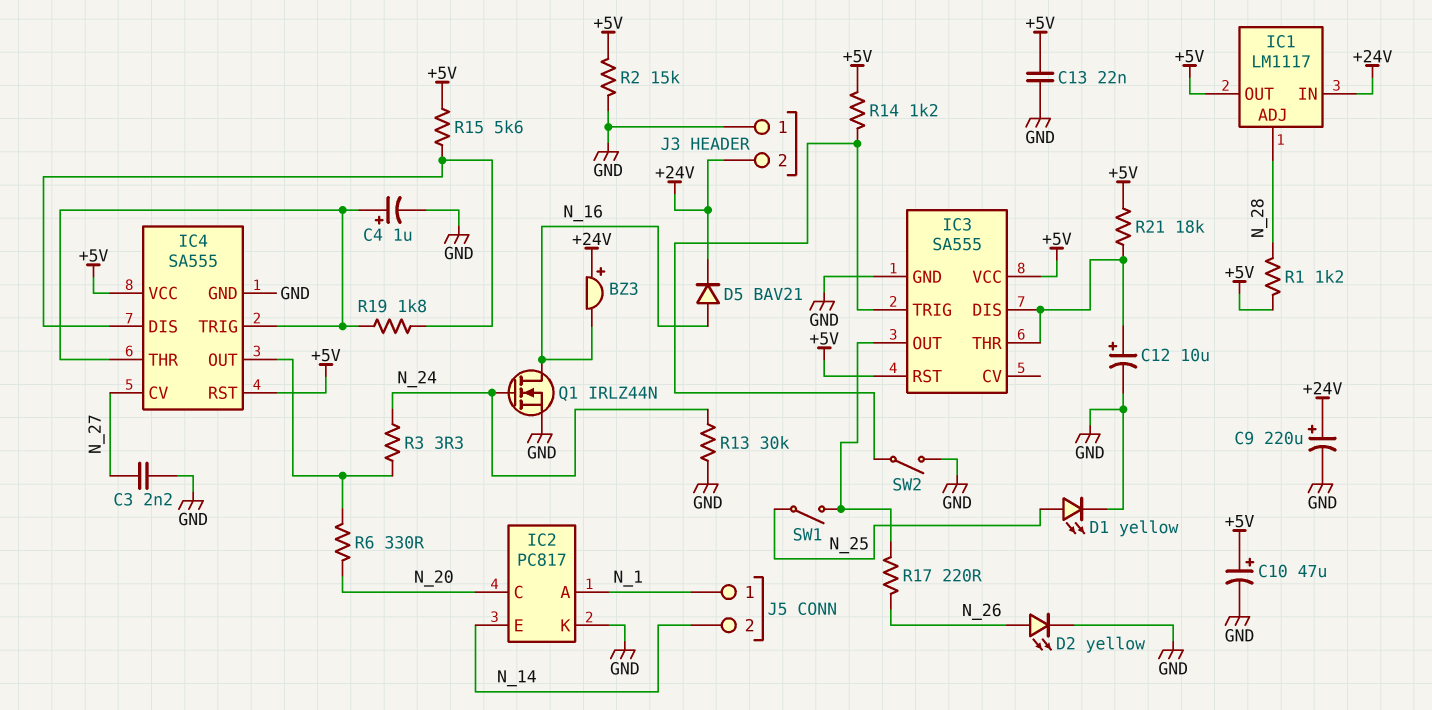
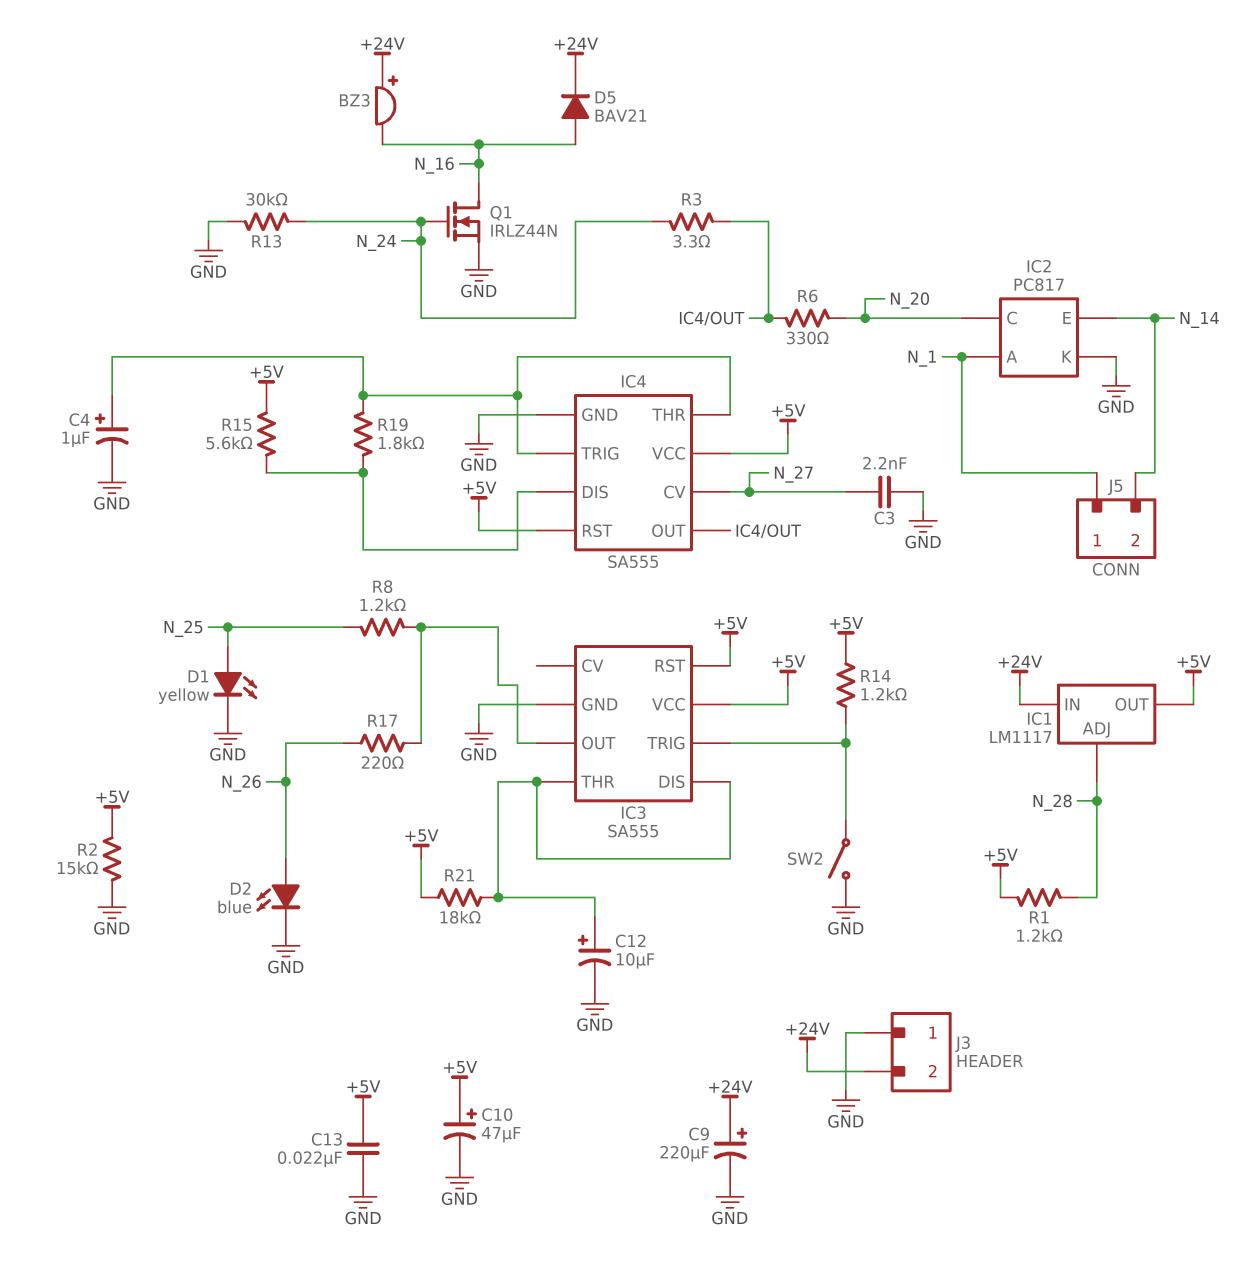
D2: LED yellow (A N_26, K GND) -> LED blue (A N_26, K GND)
R8: none -> 1.2k (IC3/OUT, N_25)
SW1: switch (IC3/OUT, N_25) -> none

